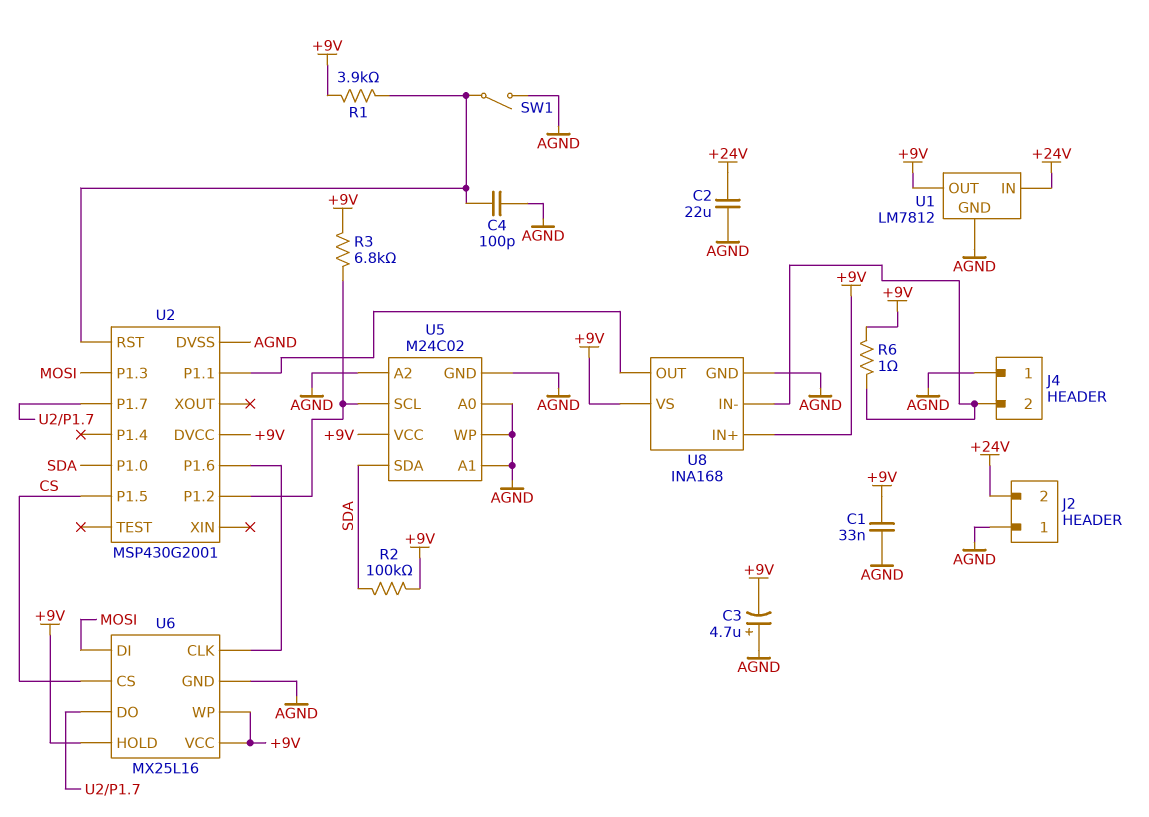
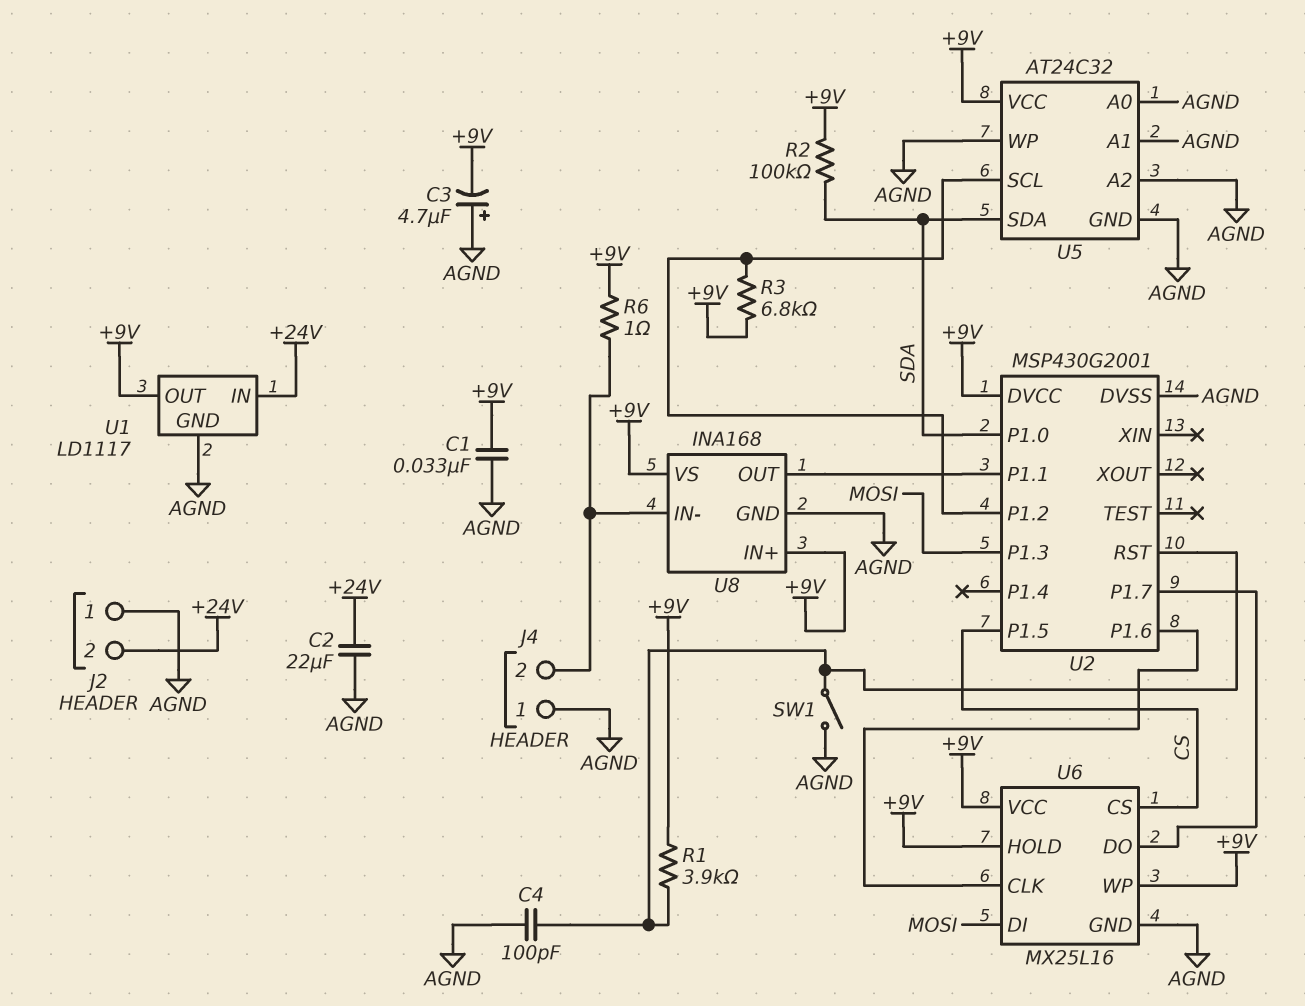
U1: LM7812 -> LD1117
U5: M24C02 -> AT24C32

